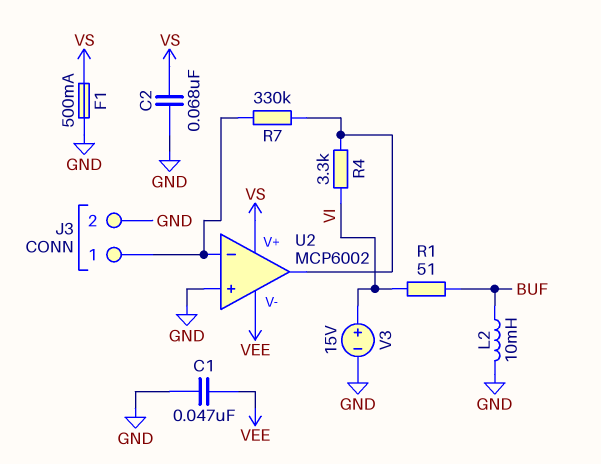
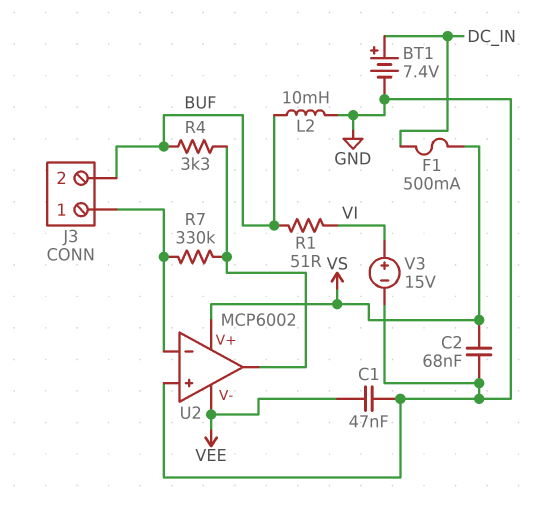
BT1: none -> 7.4V (plus DC_IN, minus GND)
F1: 500mA (GND, VS) -> 500mA (DC_IN, VS)
J3 pin 2: GND -> BUF
R4: 3.3k (U2/out, VI) -> 3.3k (BUF, U2/out)

